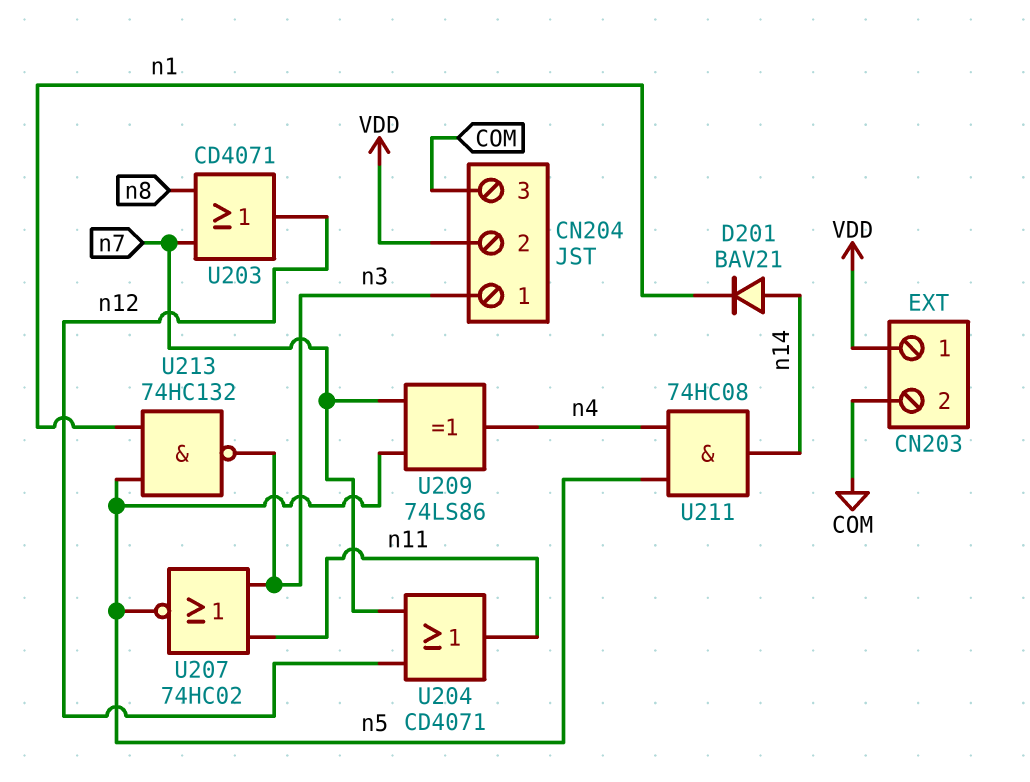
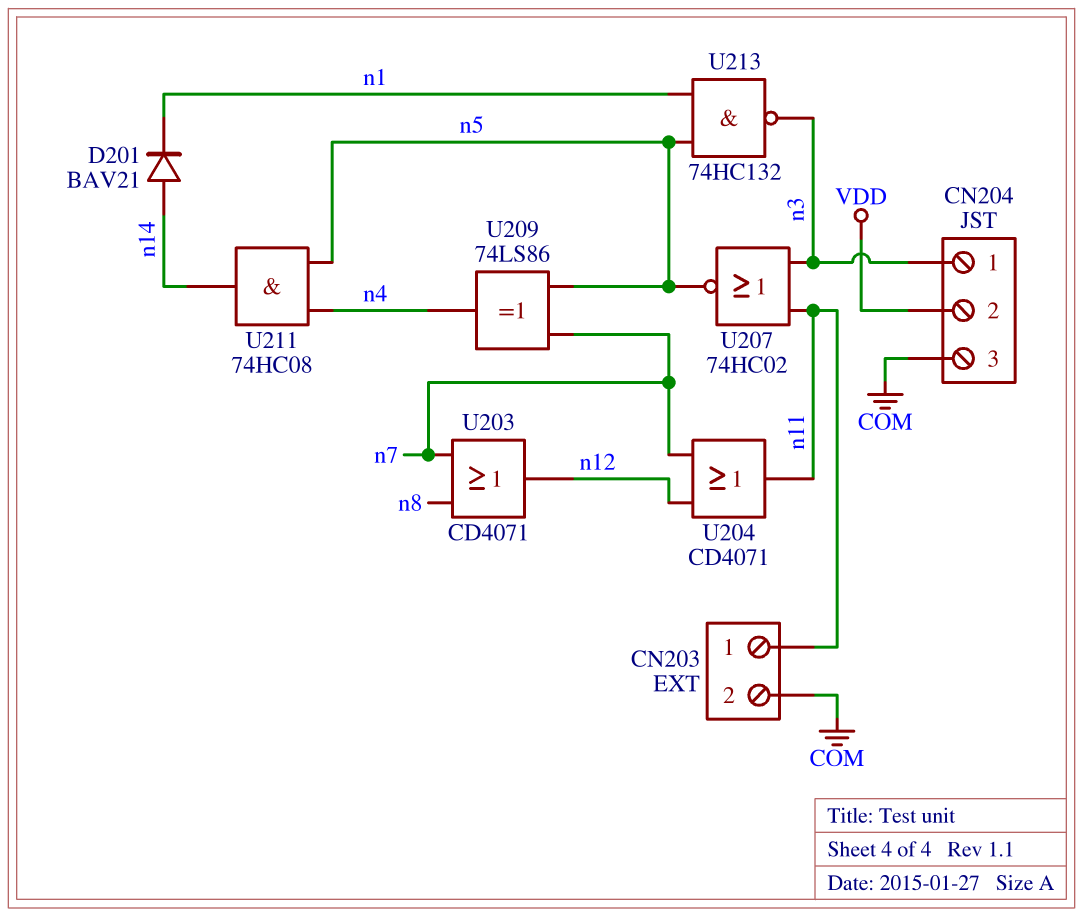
CN203 pin 1: VDD -> n11

